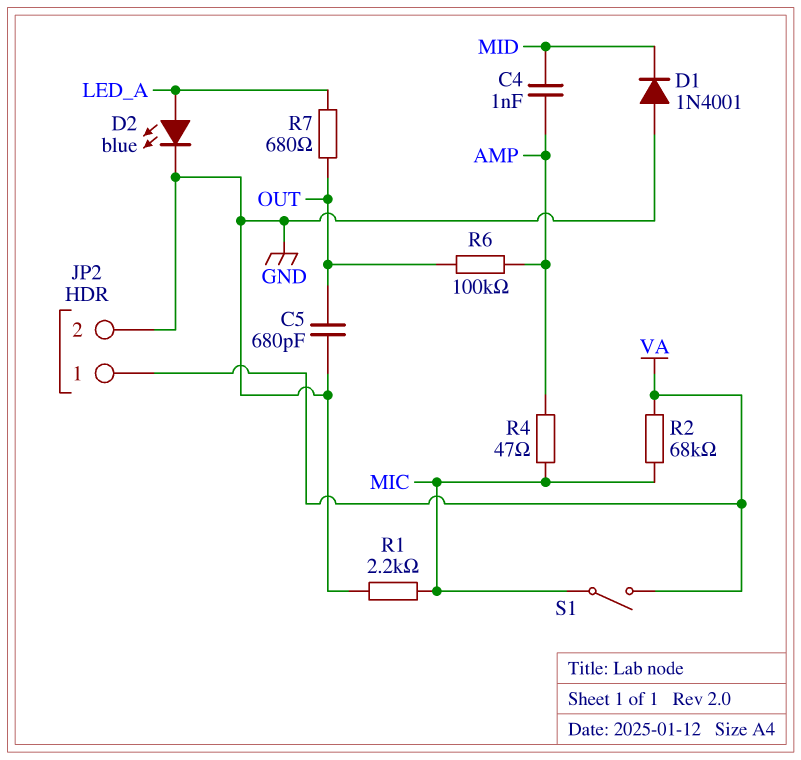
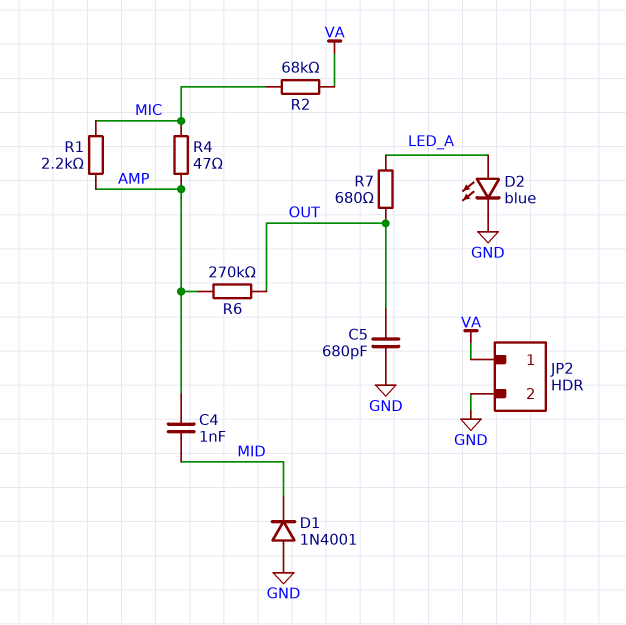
R1: 2.2k (GND, MIC) -> 2.2k (AMP, MIC)
R6: 100k (AMP, OUT) -> 270k (AMP, OUT)
S1: switch (MIC, VA) -> none

